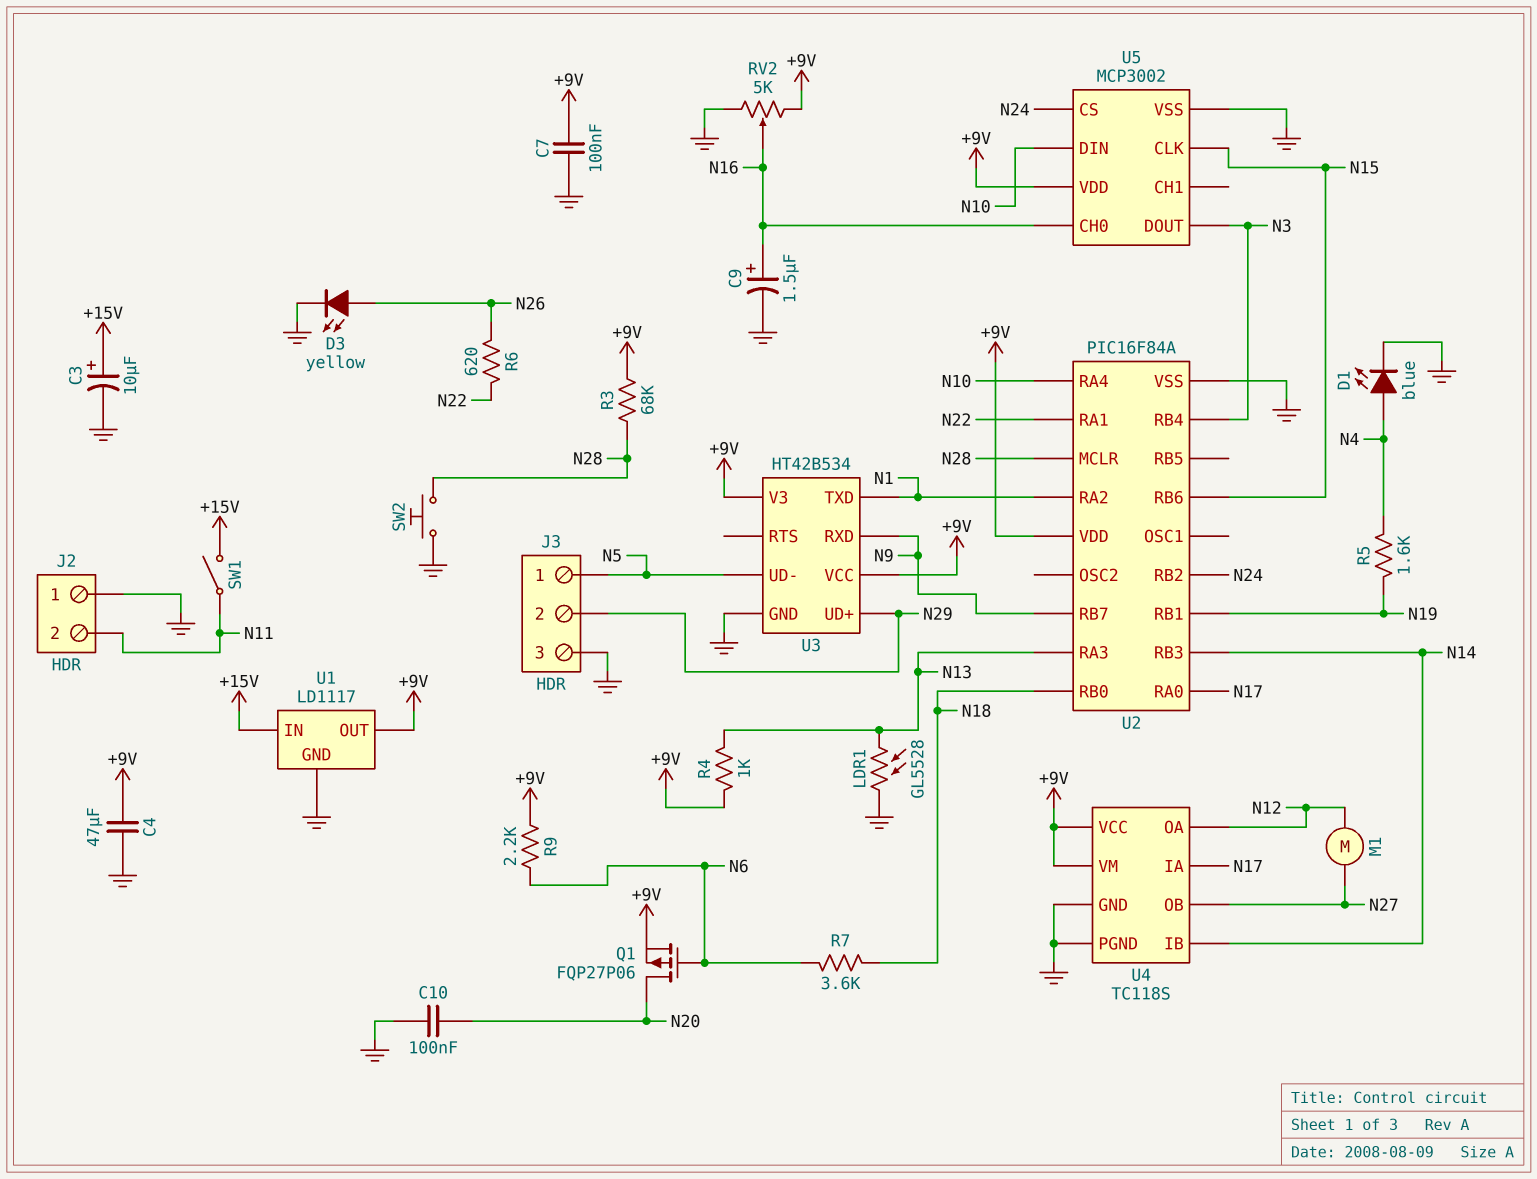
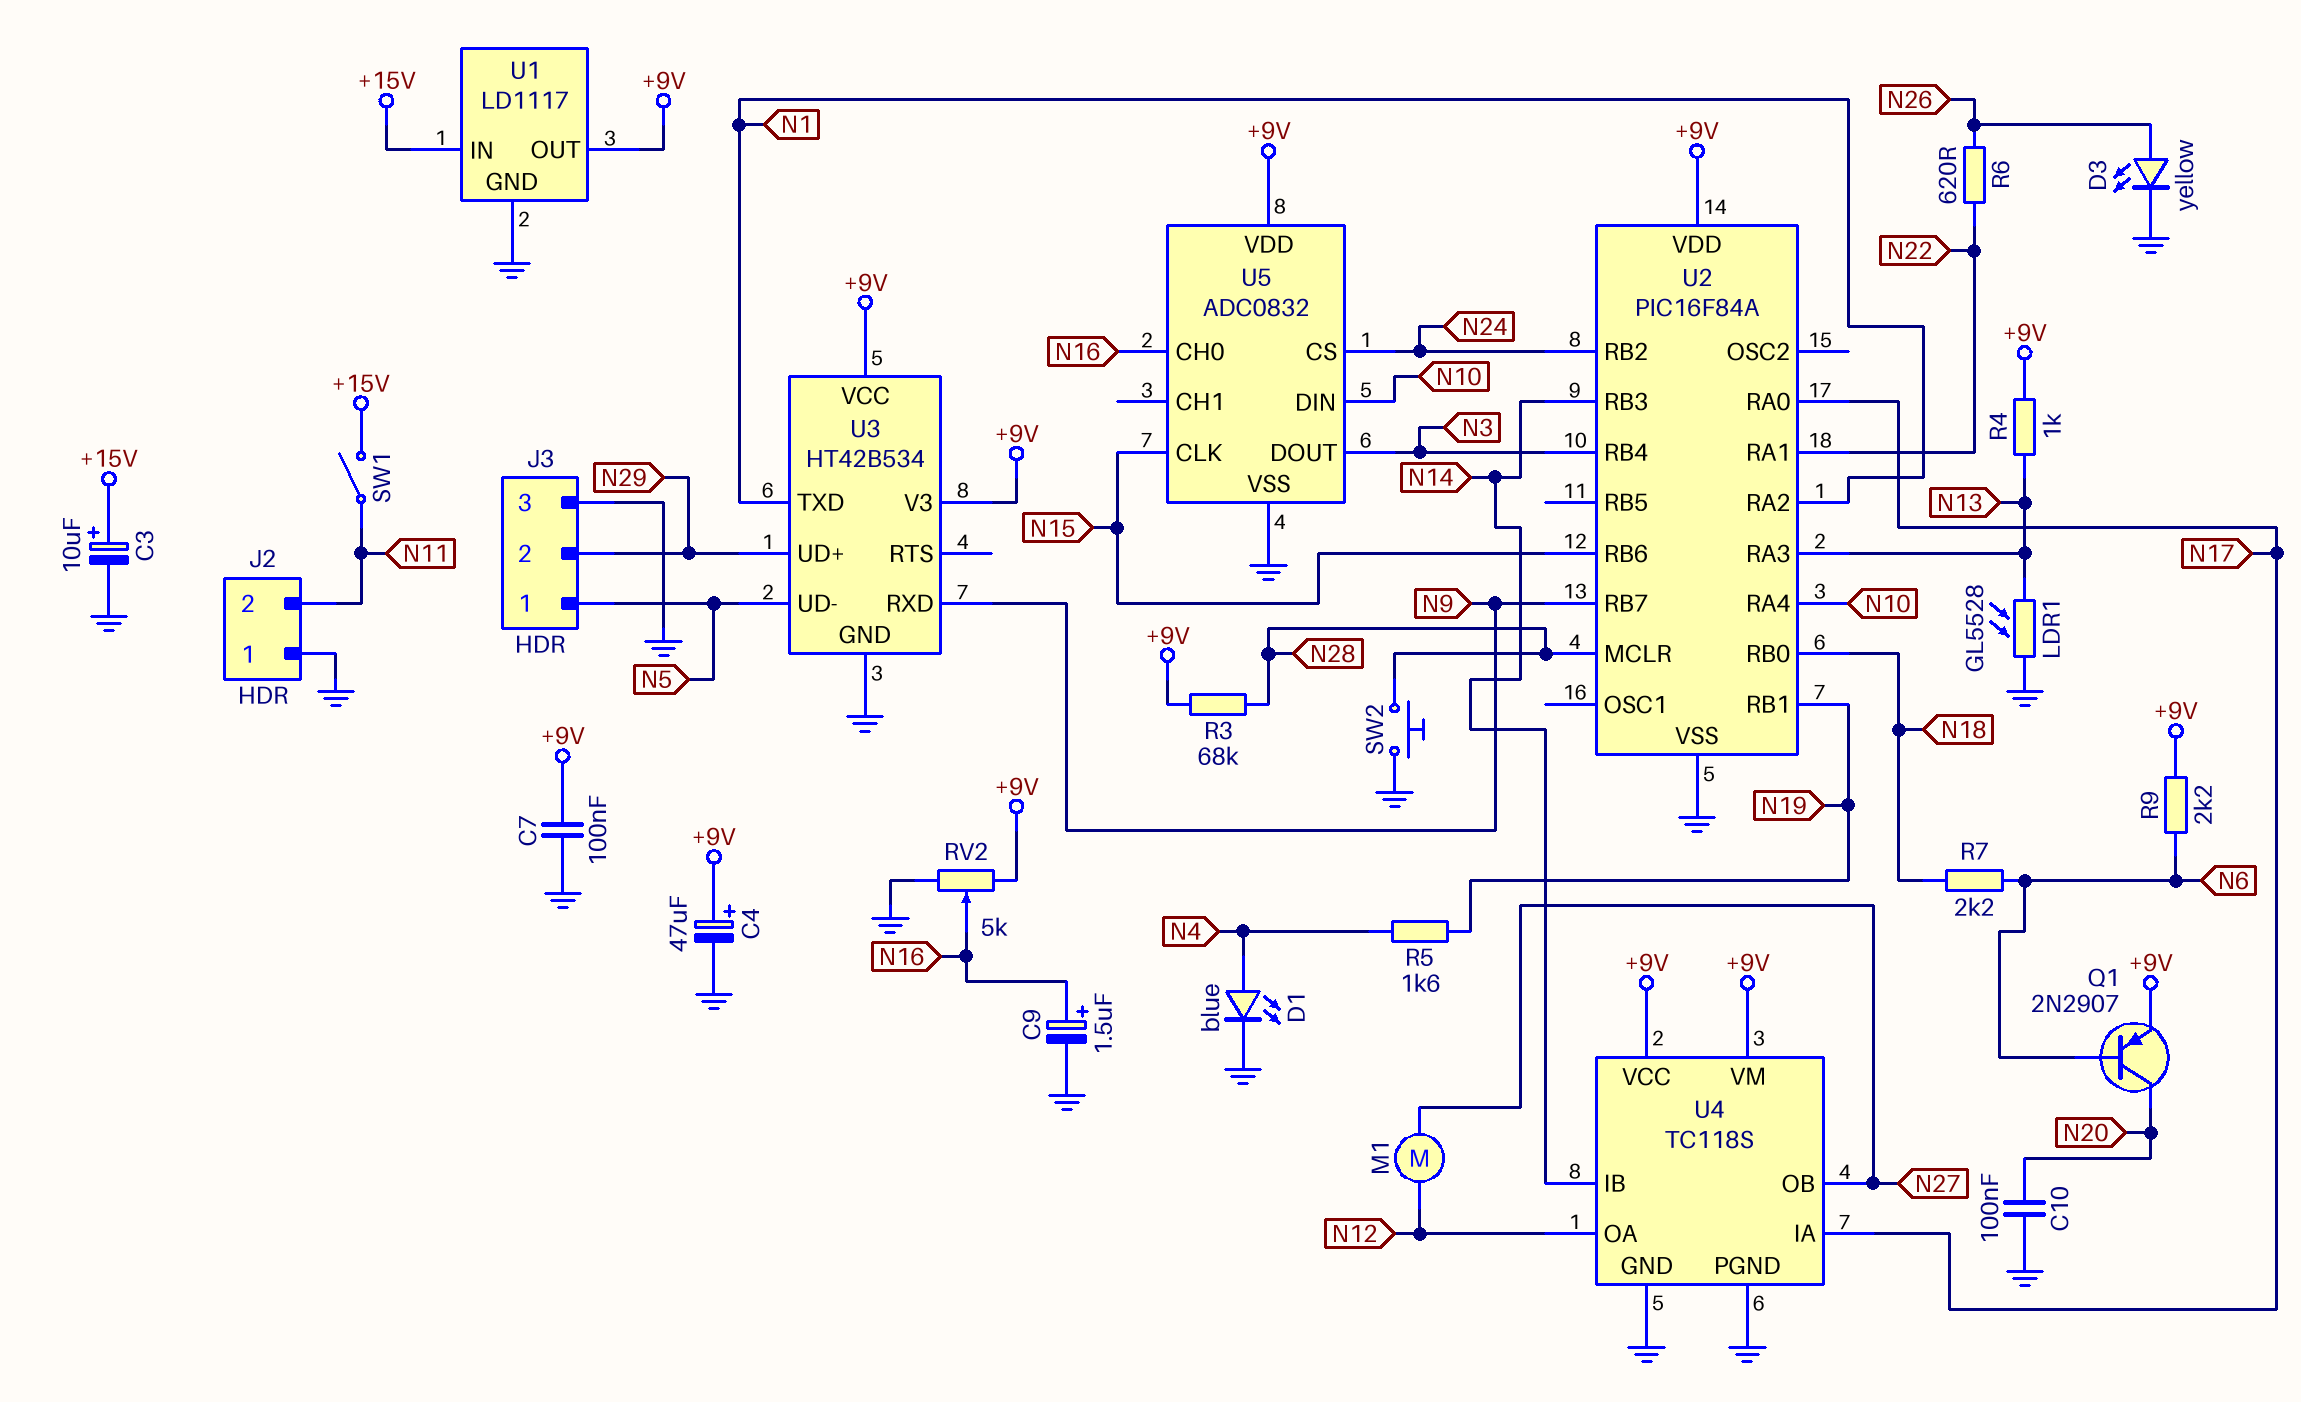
C4: 47uF (+9V, GND) -> 47uF (plus +9V, minus GND)
Q1: PMOS FQP27P06 (G N6, D N20, S +9V) -> PNP 2N2907 (B N6, C N20, E +9V)
R7: 3.6k (N6, N18) -> 2.2k (N6, N18)
U5: MCP3002 -> ADC0832

